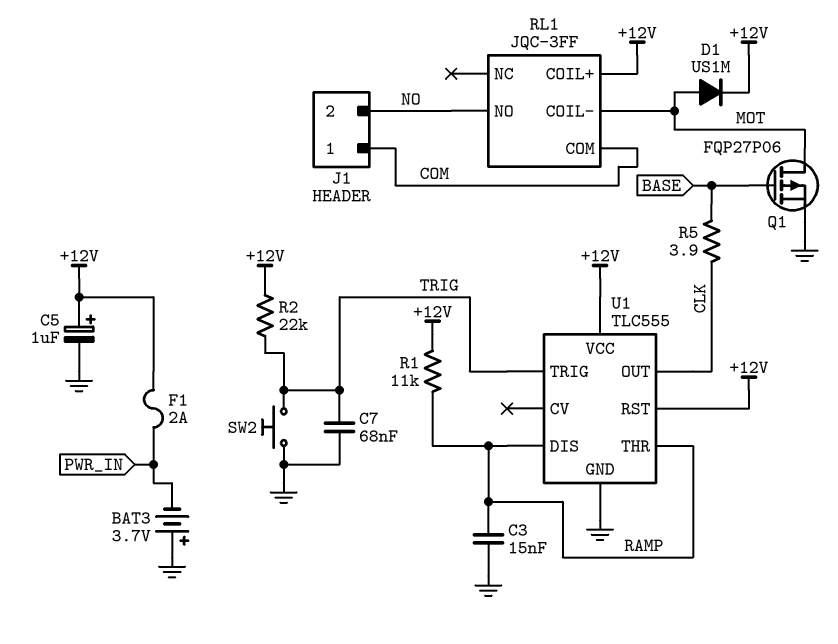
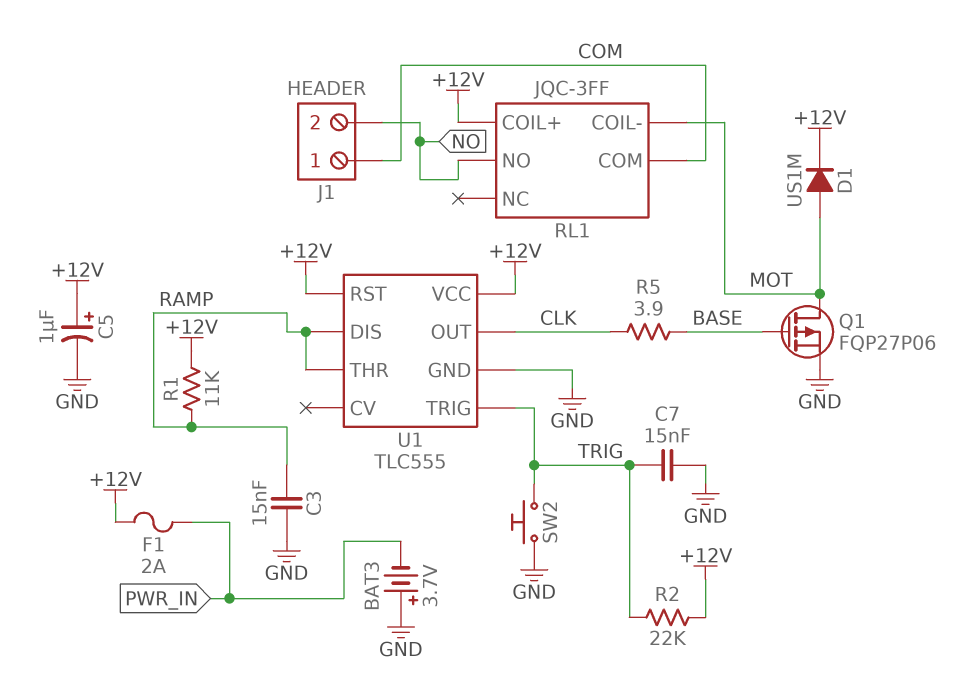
C7: 68nF (GND, TRIG) -> 15nF (GND, TRIG)

